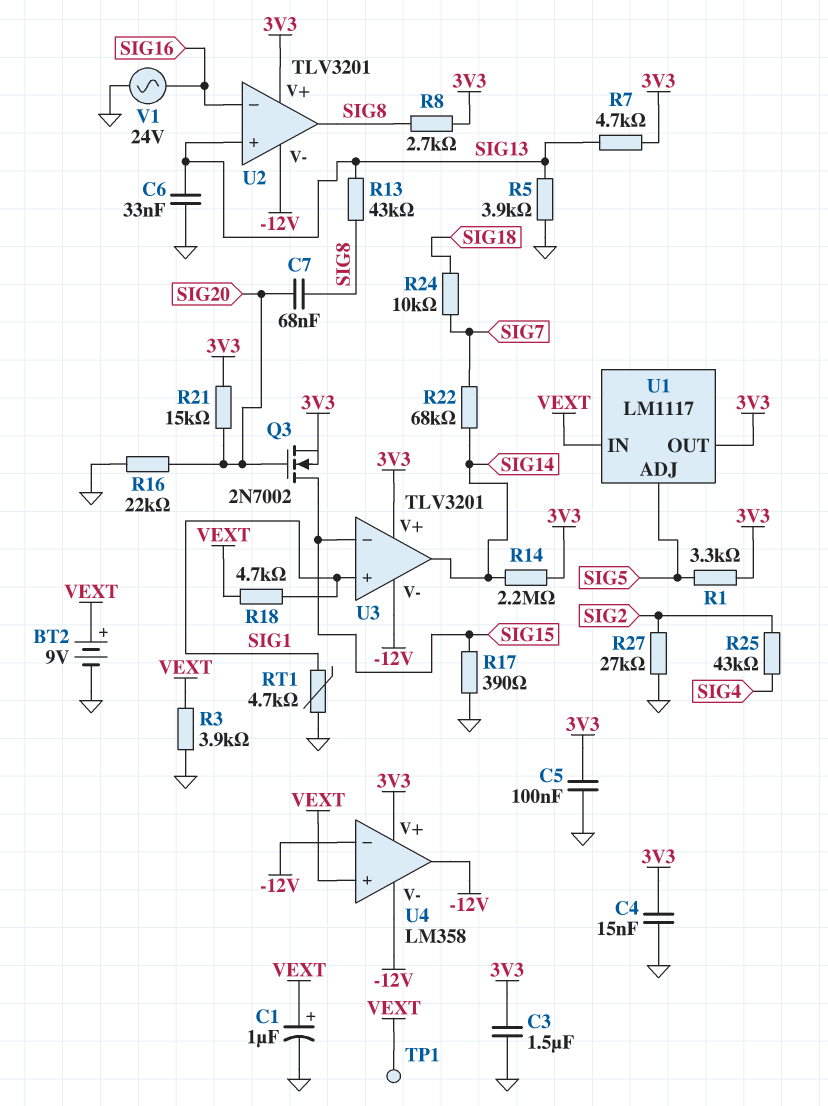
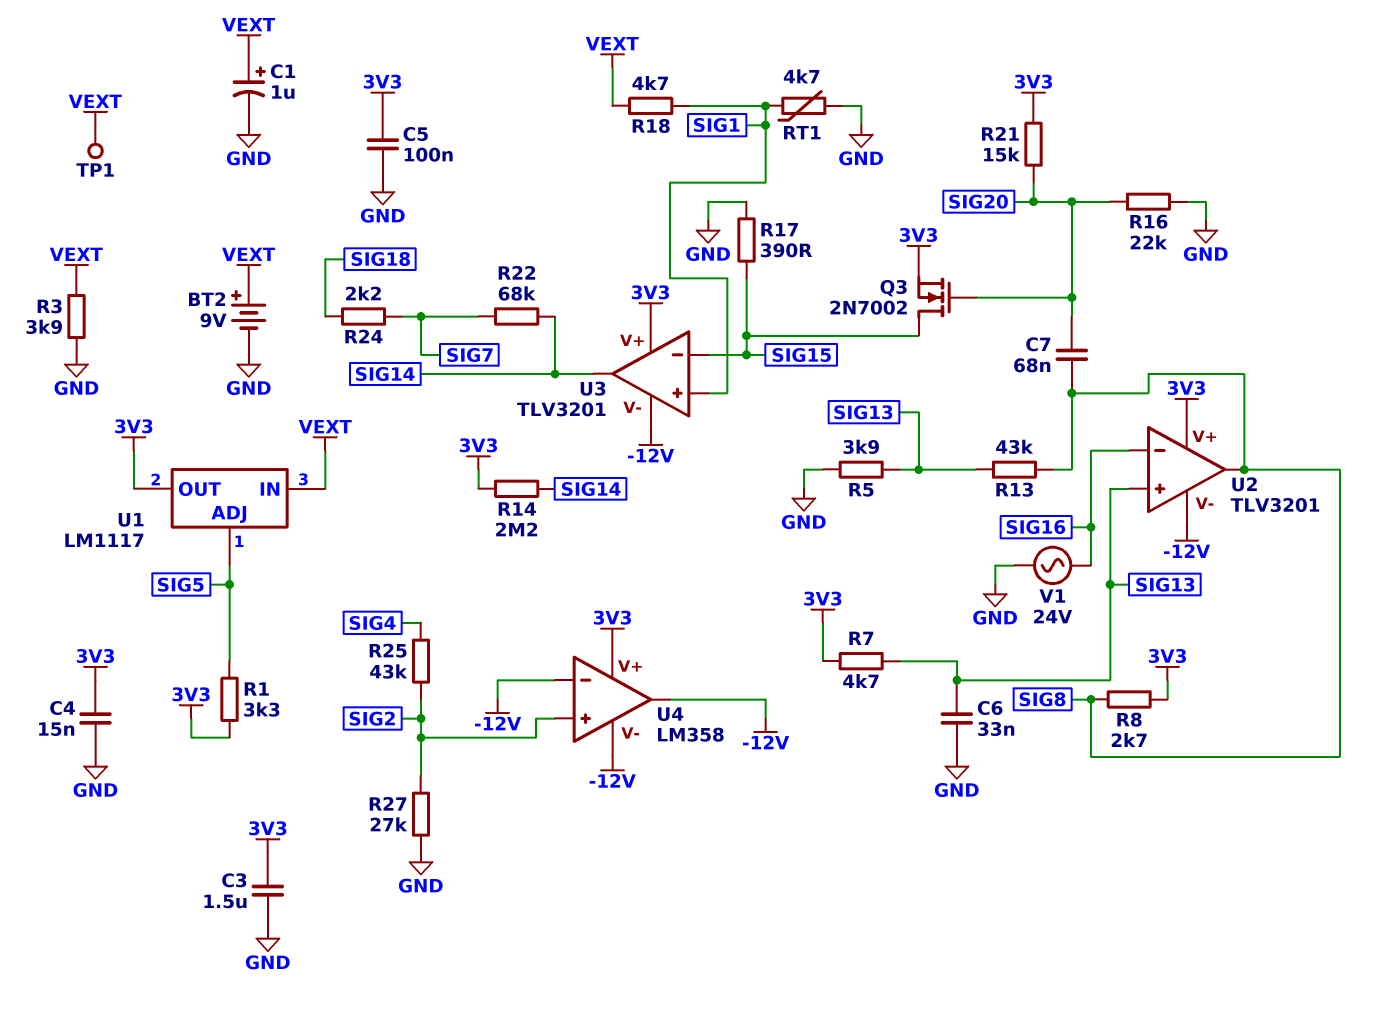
R24: 10k (SIG7, SIG18) -> 2.2k (SIG7, SIG18)
U4 pin in+: VEXT -> SIG2

